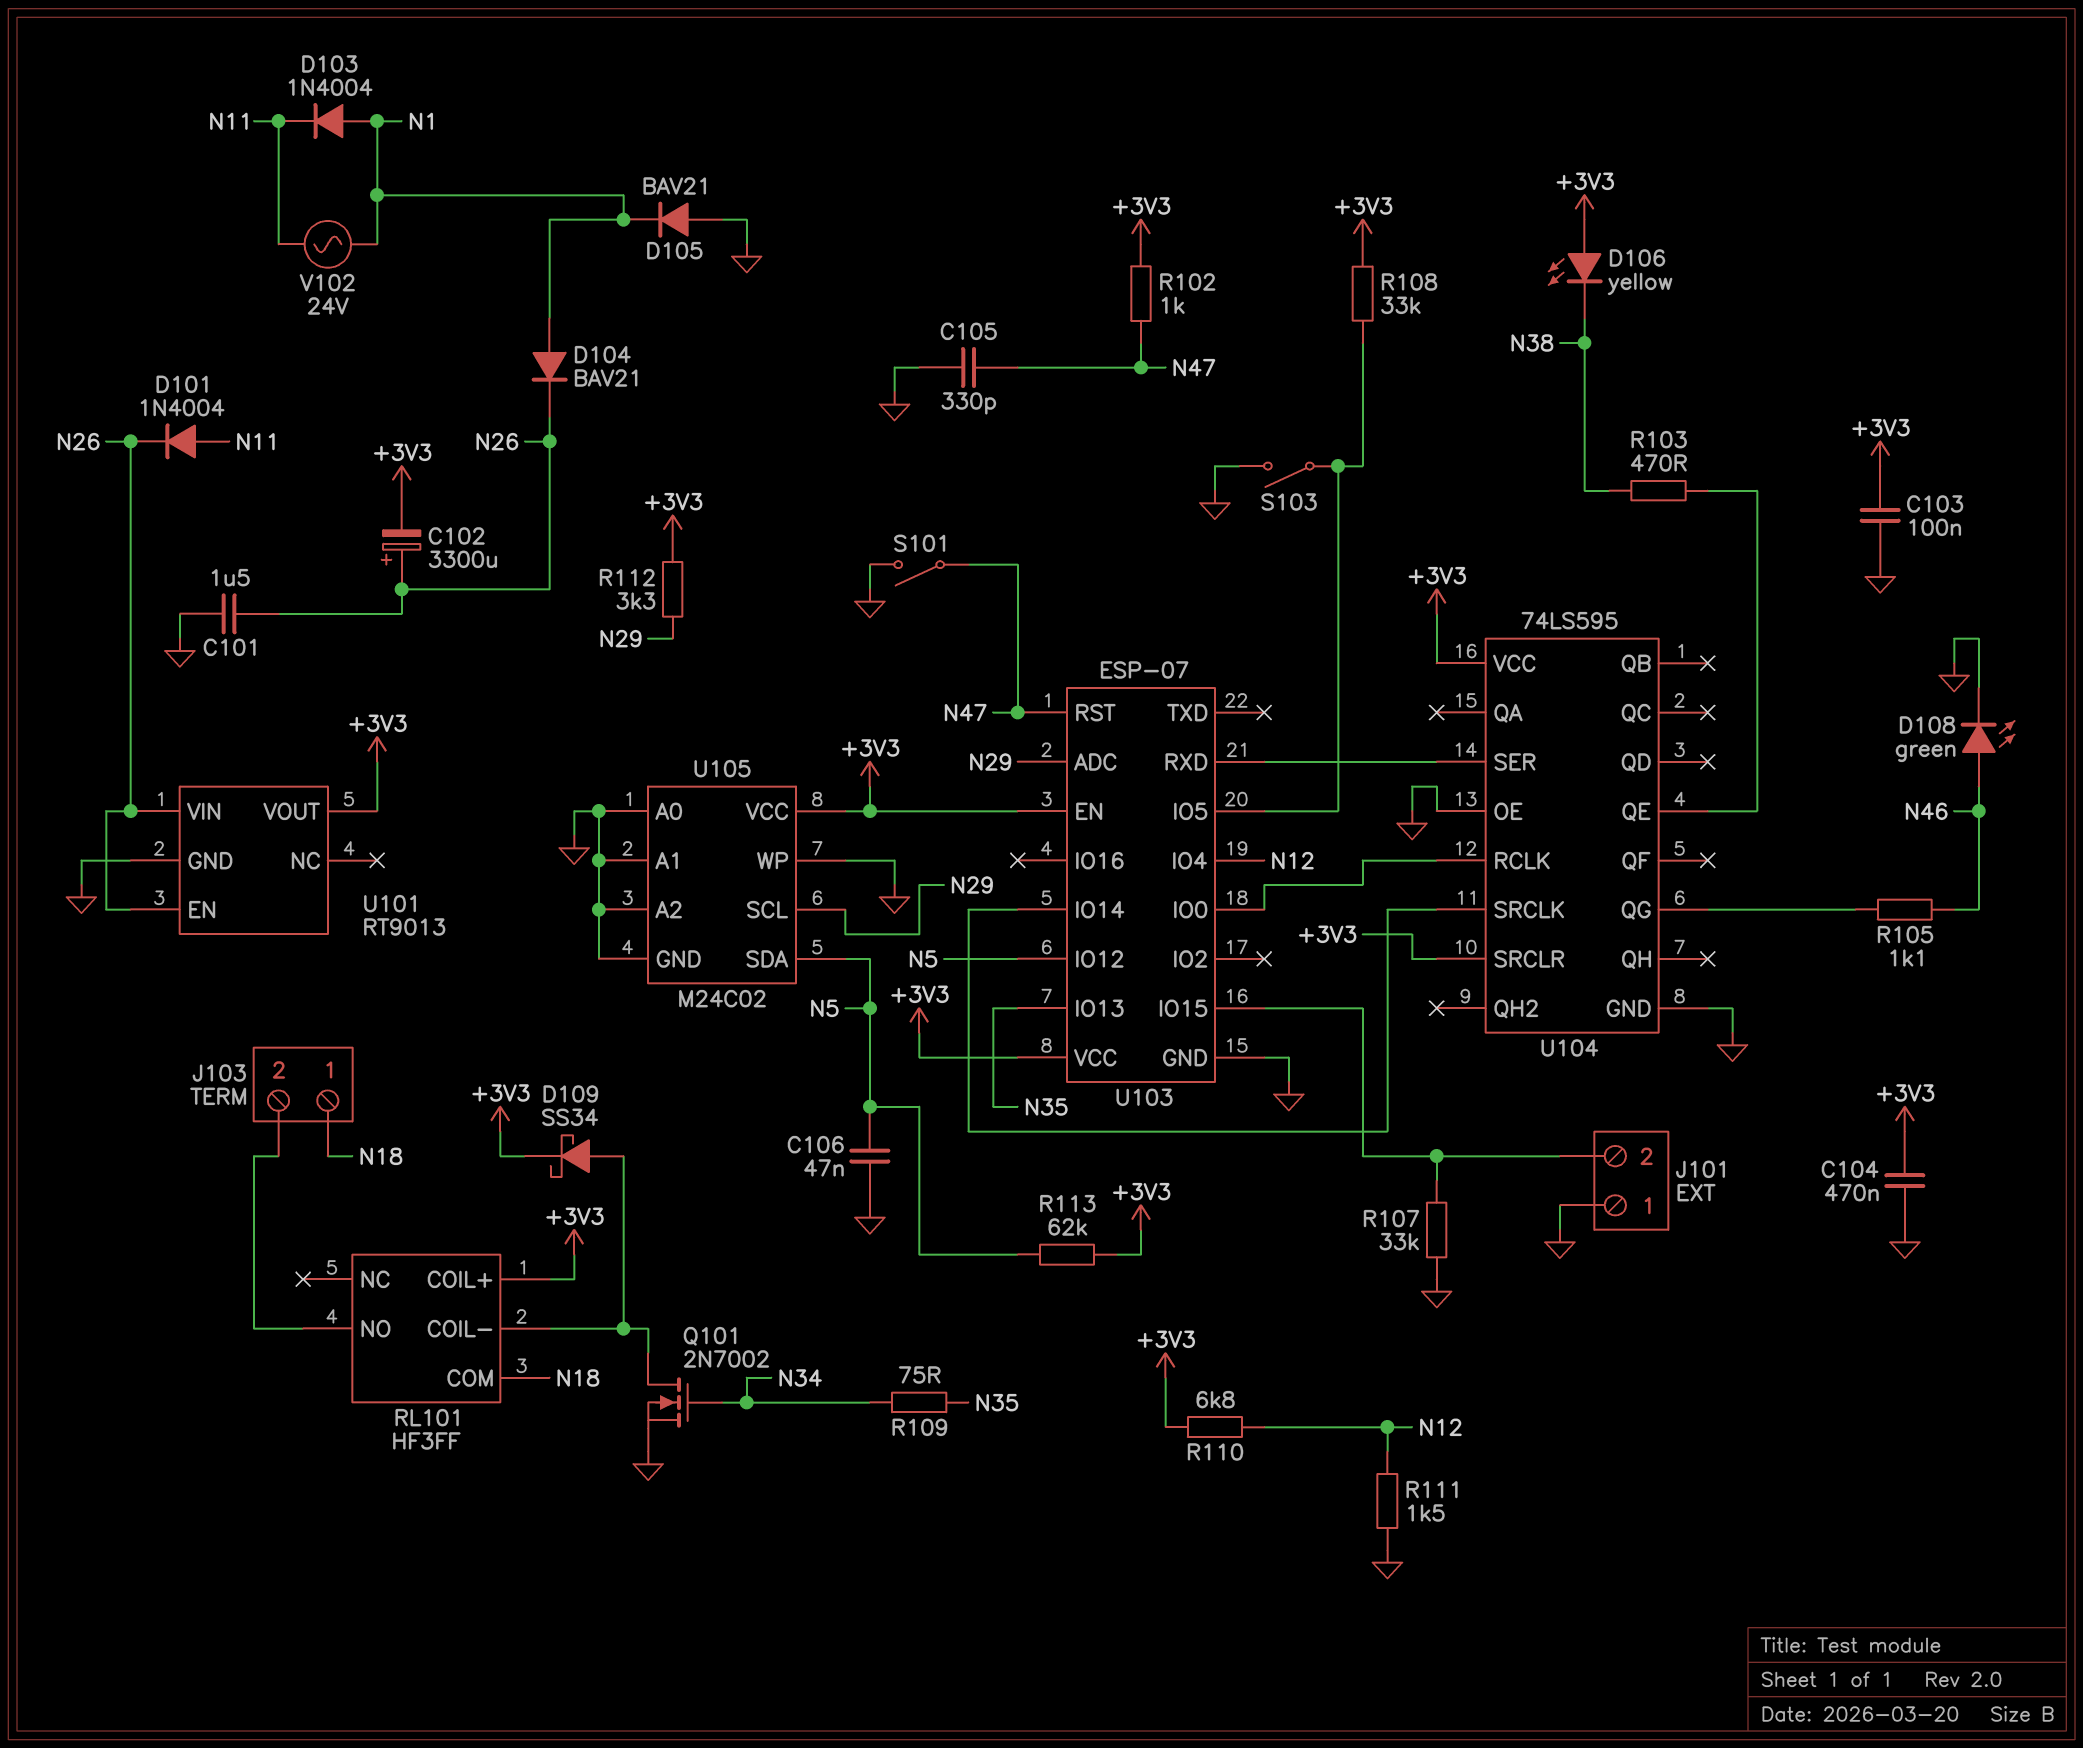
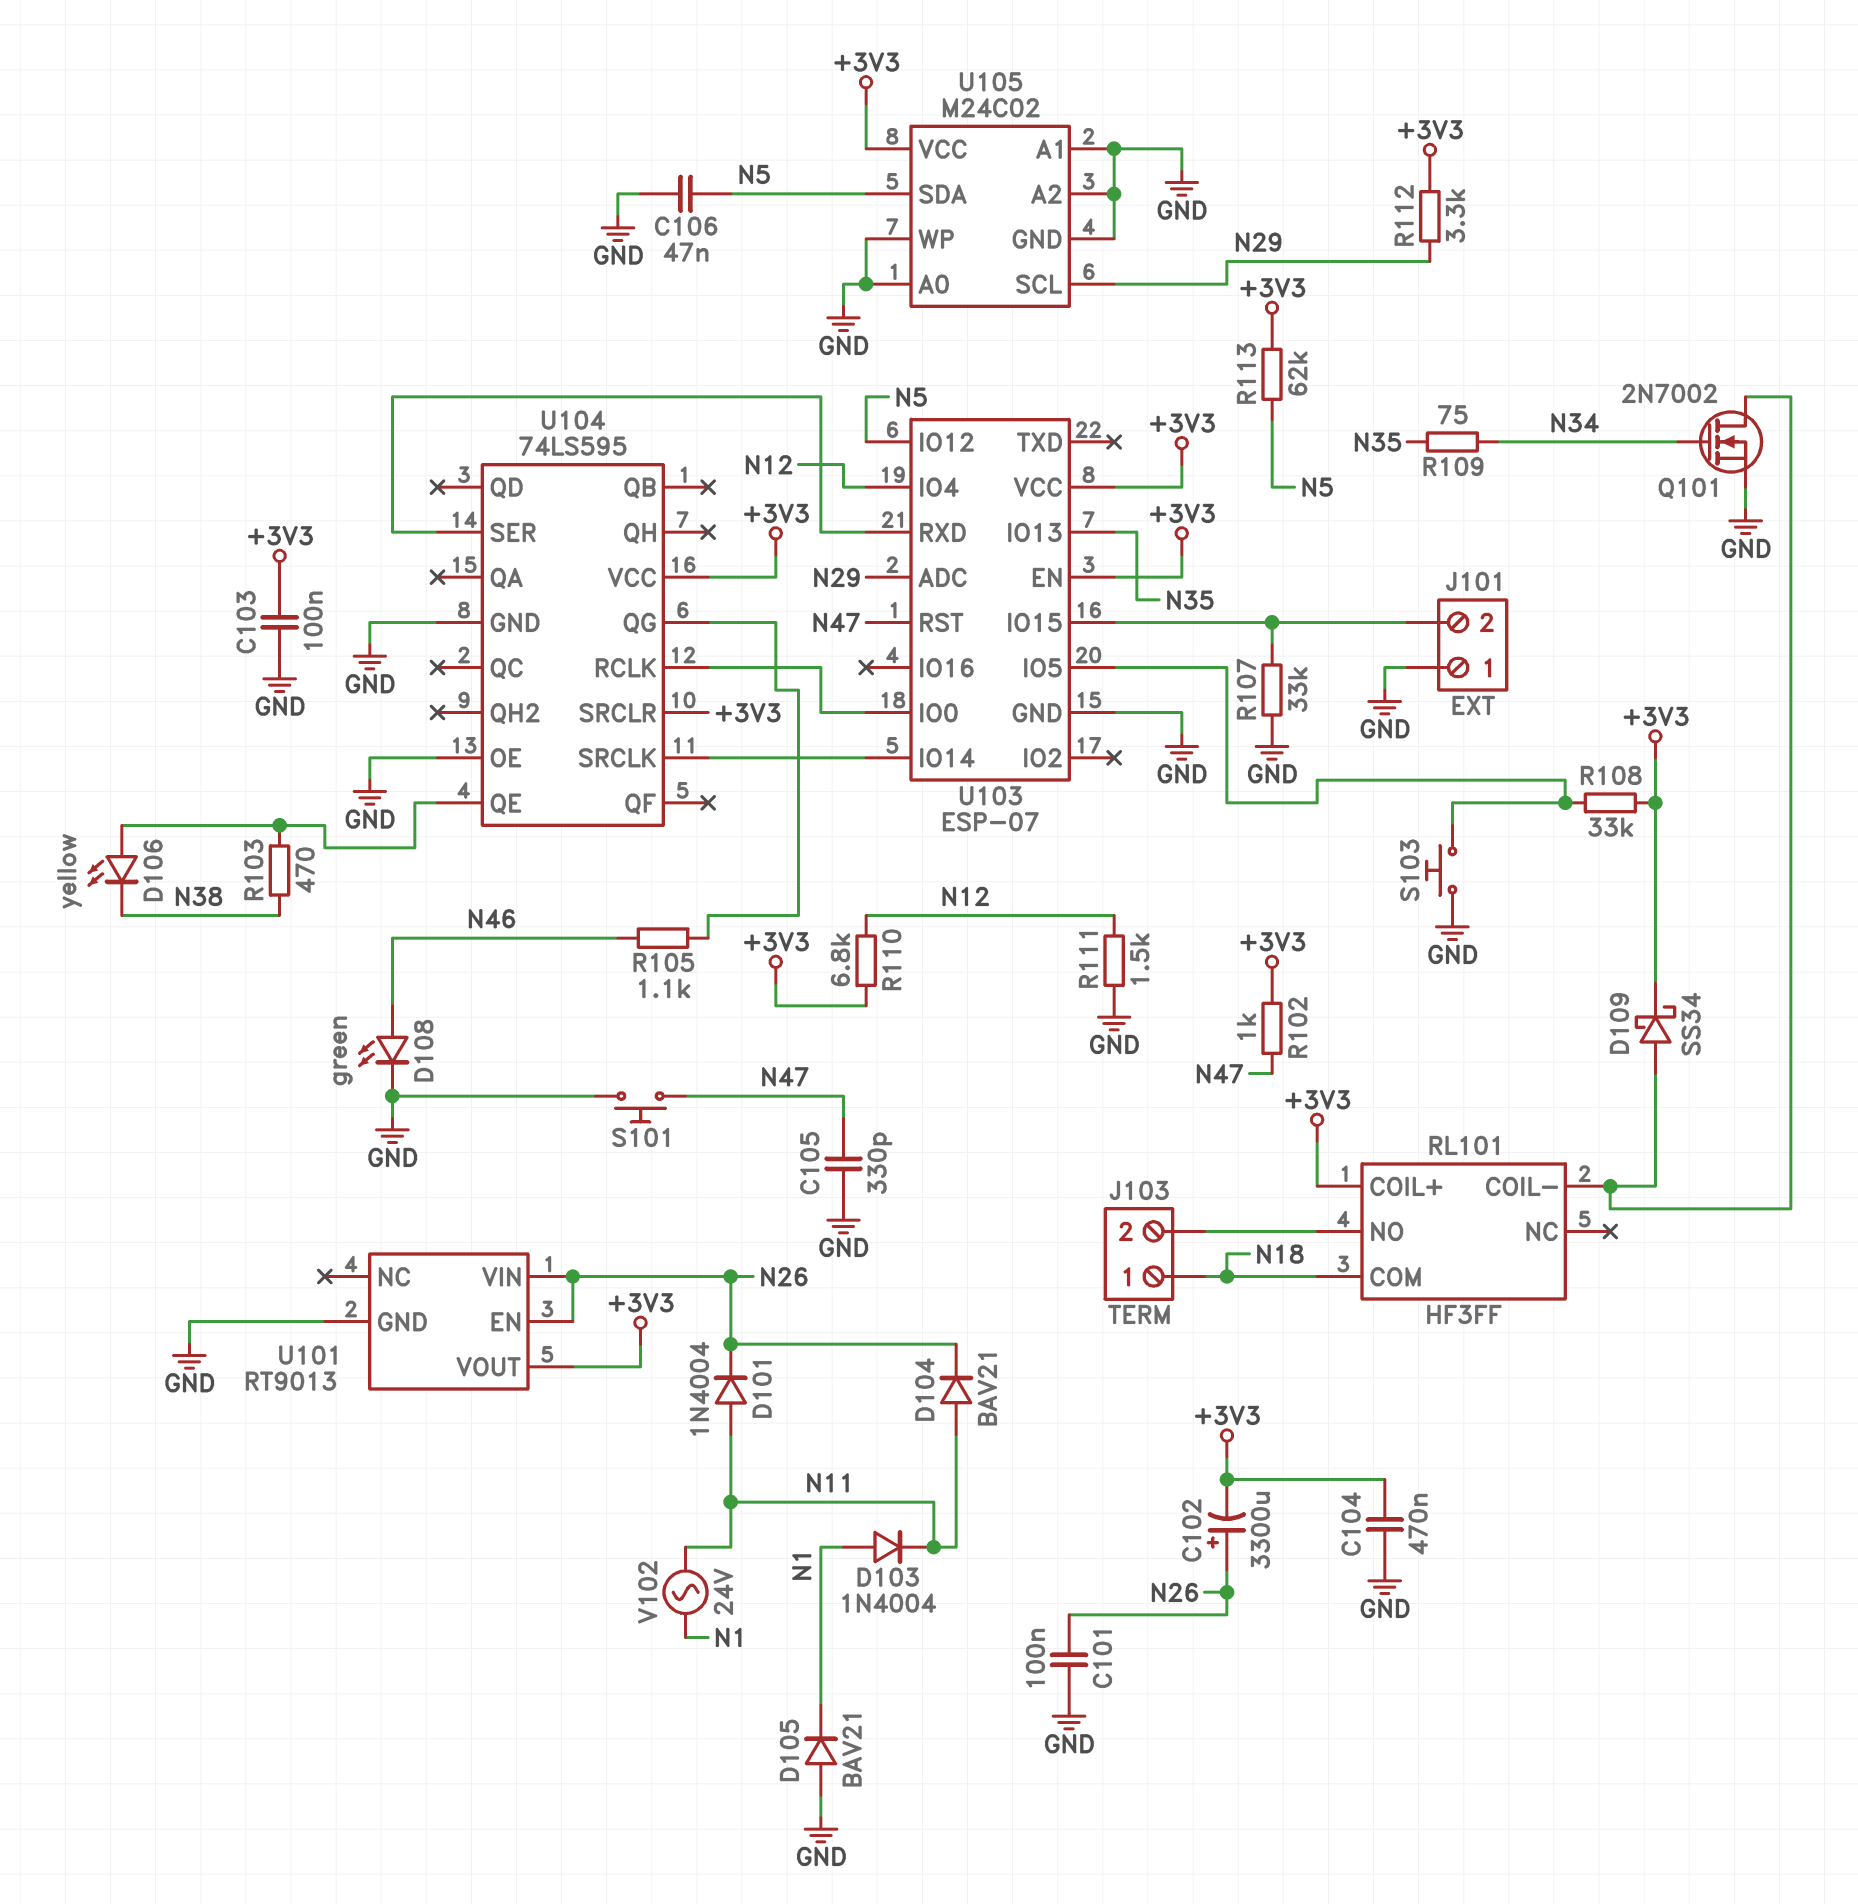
C101: 1.5uF (GND, N26) -> 100nF (GND, N26)
D104: diode BAV21 (A N1, K N26) -> diode BAV21 (A N11, K N26)
D106: LED yellow (A +3V3, K N38) -> LED yellow (A U104/QE, K N38)
S101: switch (GND, N47) -> button (GND, N47)
S103: switch (GND, U103/IO5) -> button (GND, U103/IO5)

